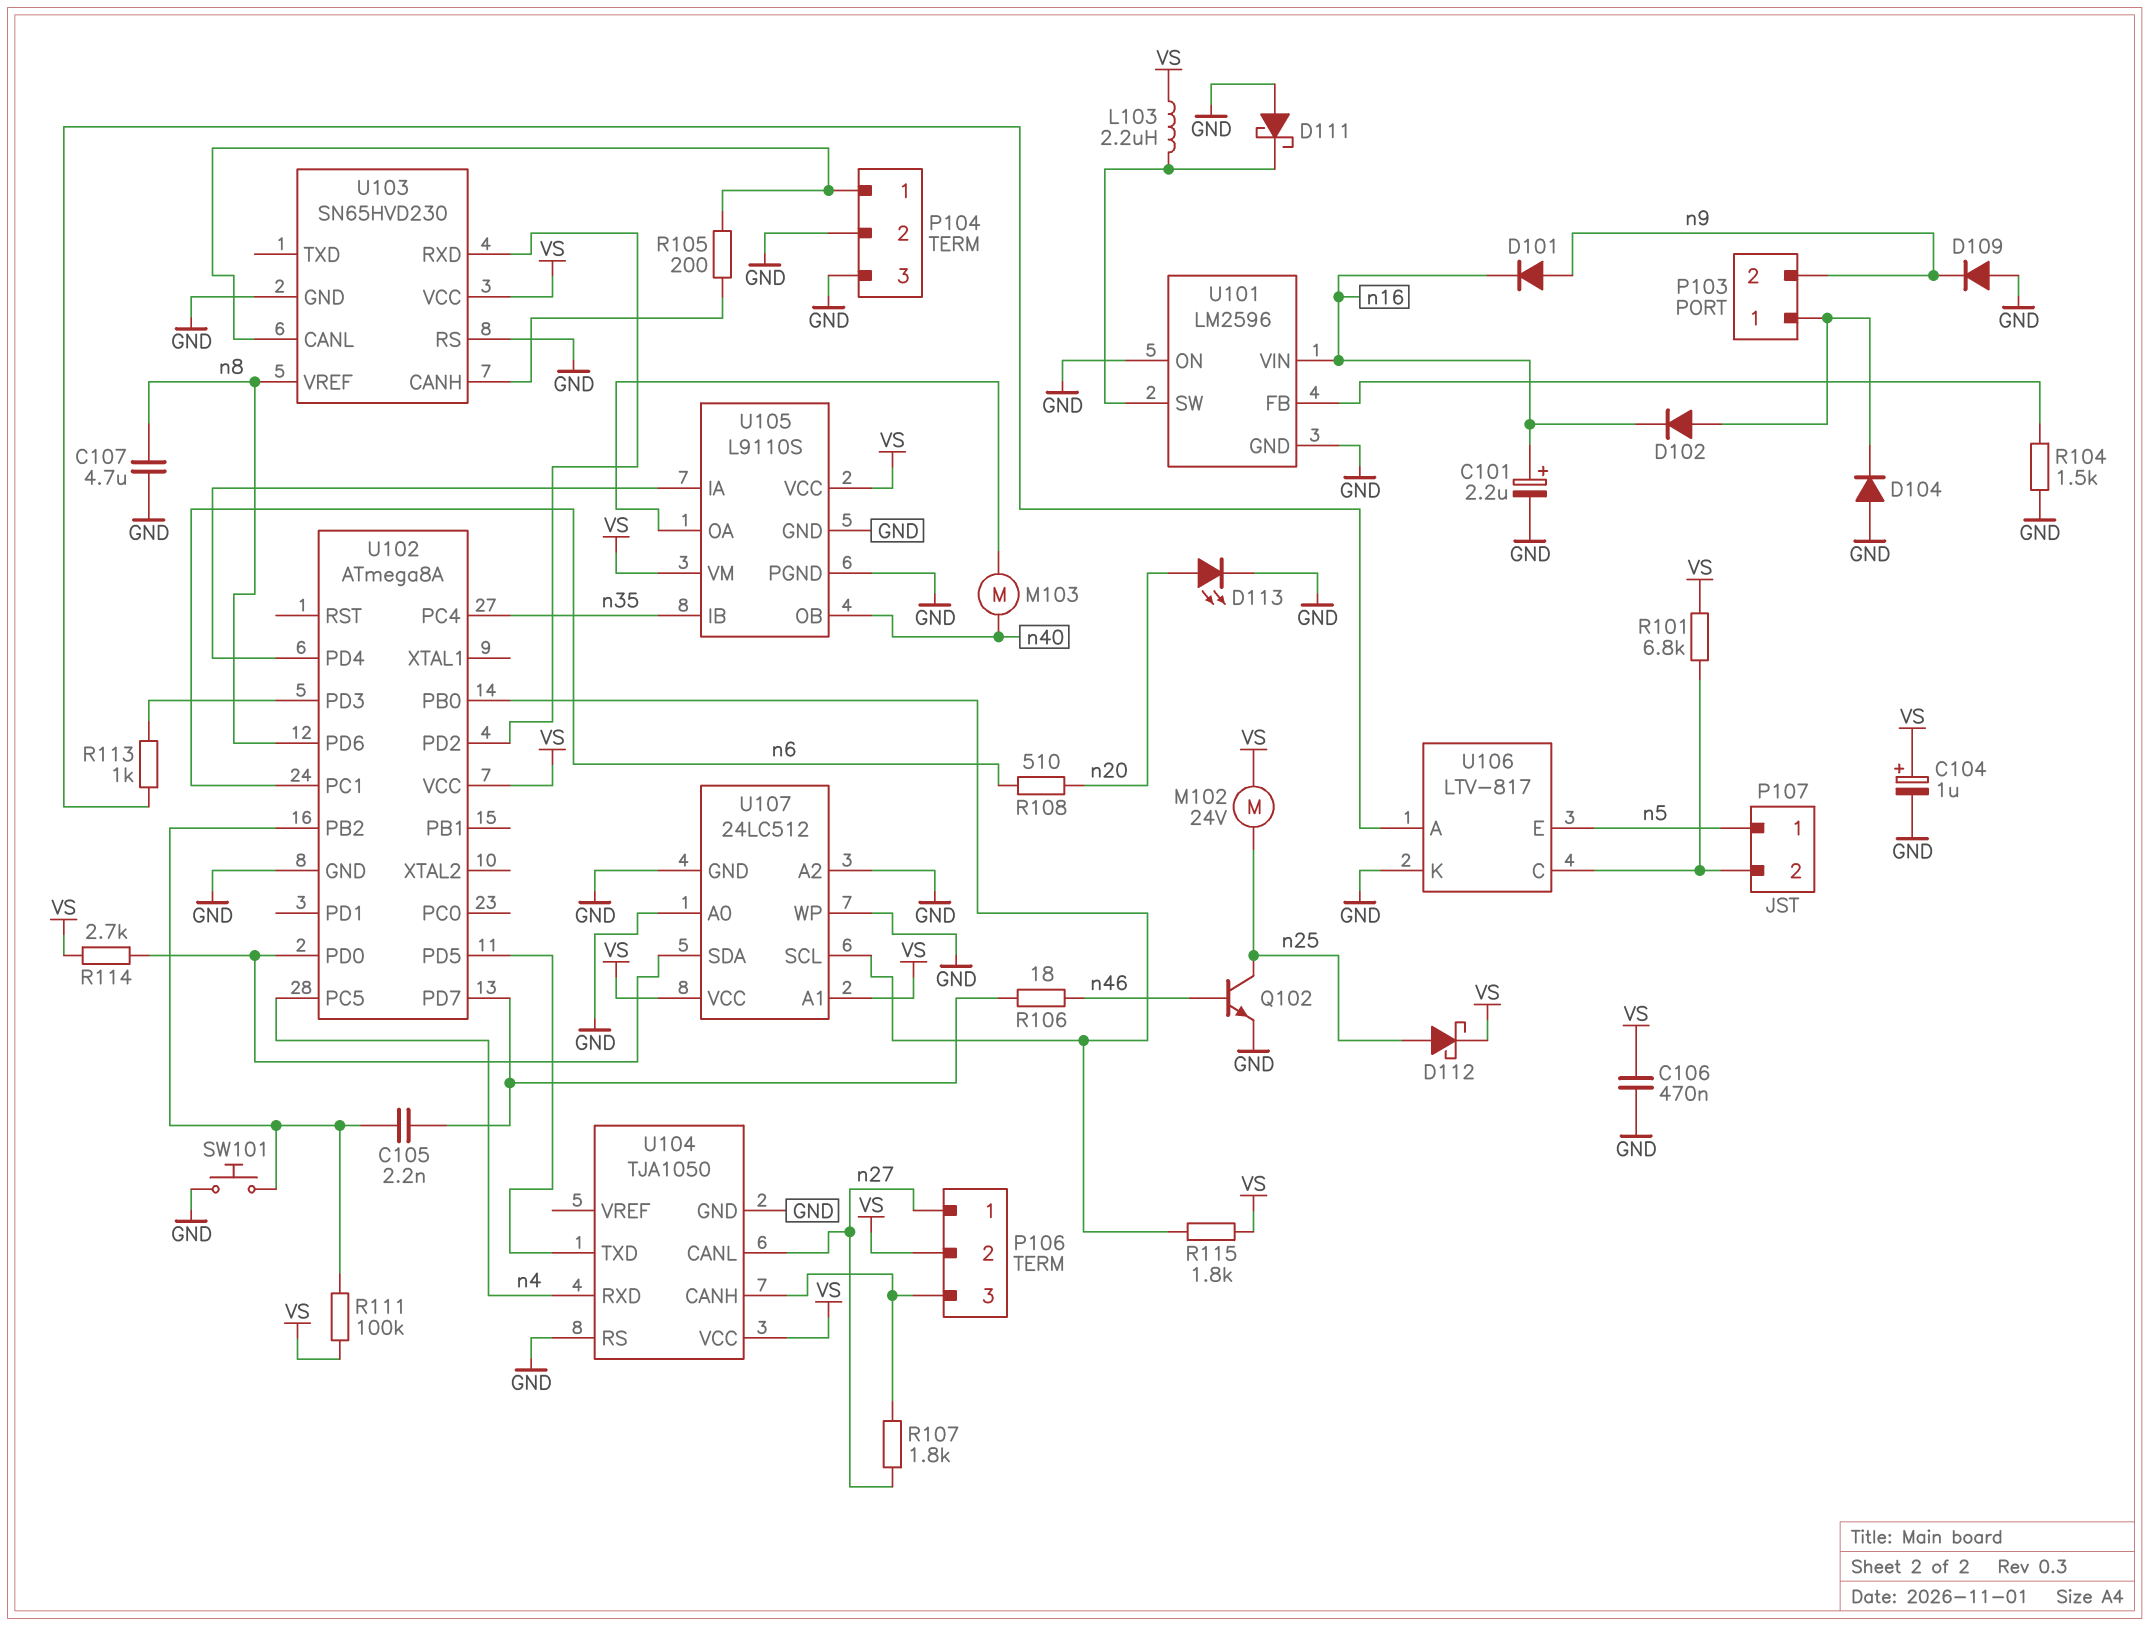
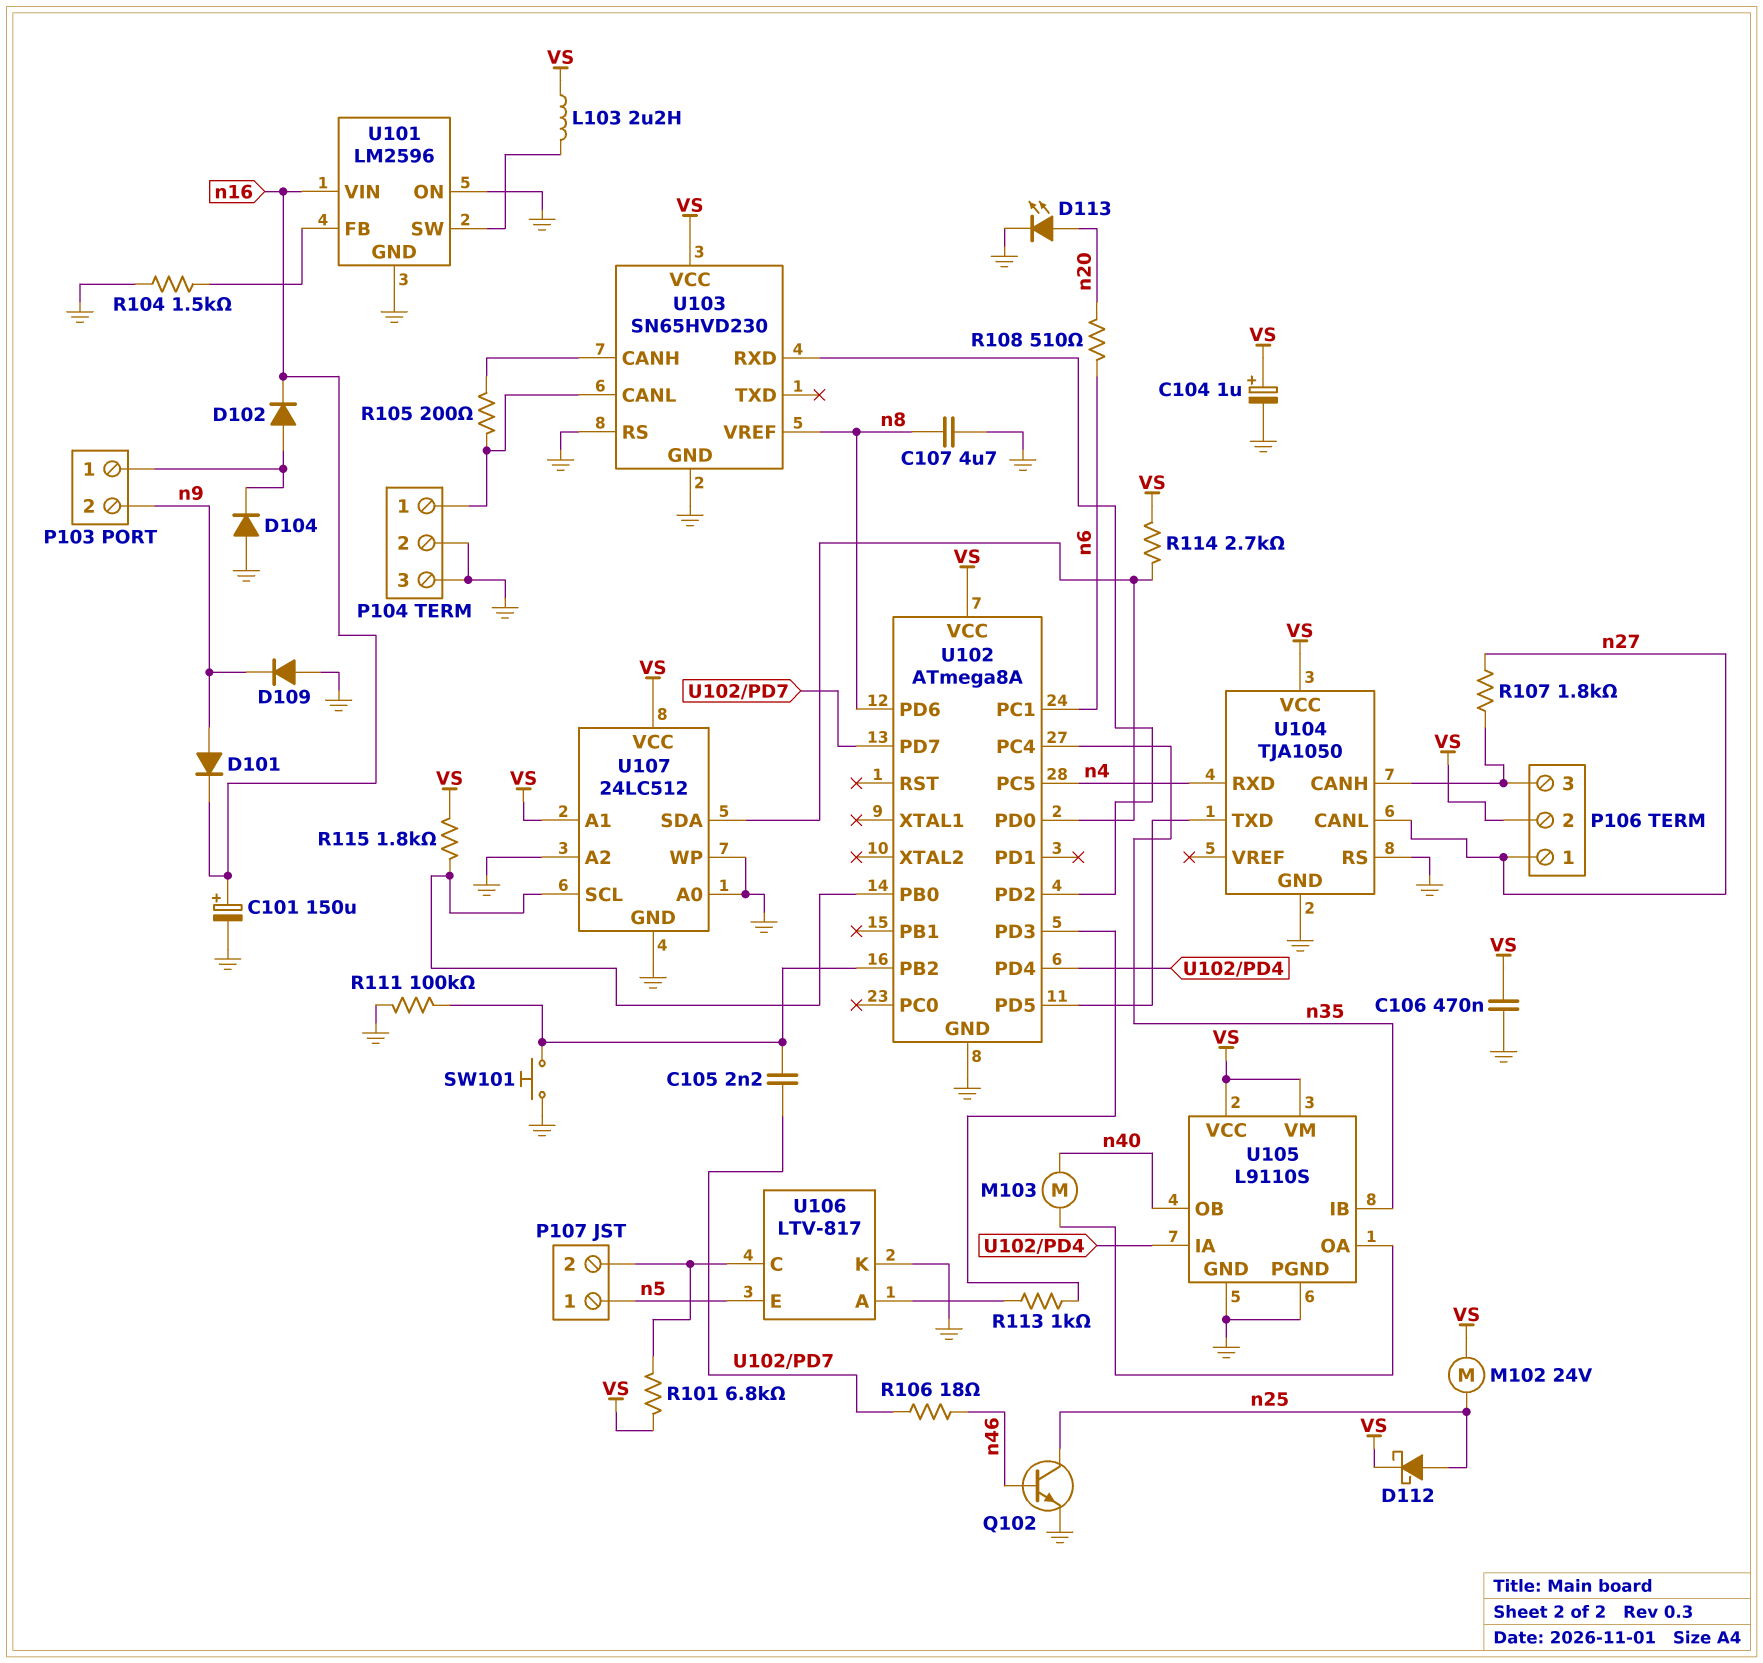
C101: 2.2uF (plus n16, minus GND) -> 150uF (plus n16, minus GND)
D111: schottky (A GND, K U101/SW) -> none
R111: 100k (U102/PB2, VS) -> 100k (GND, U102/PB2)

